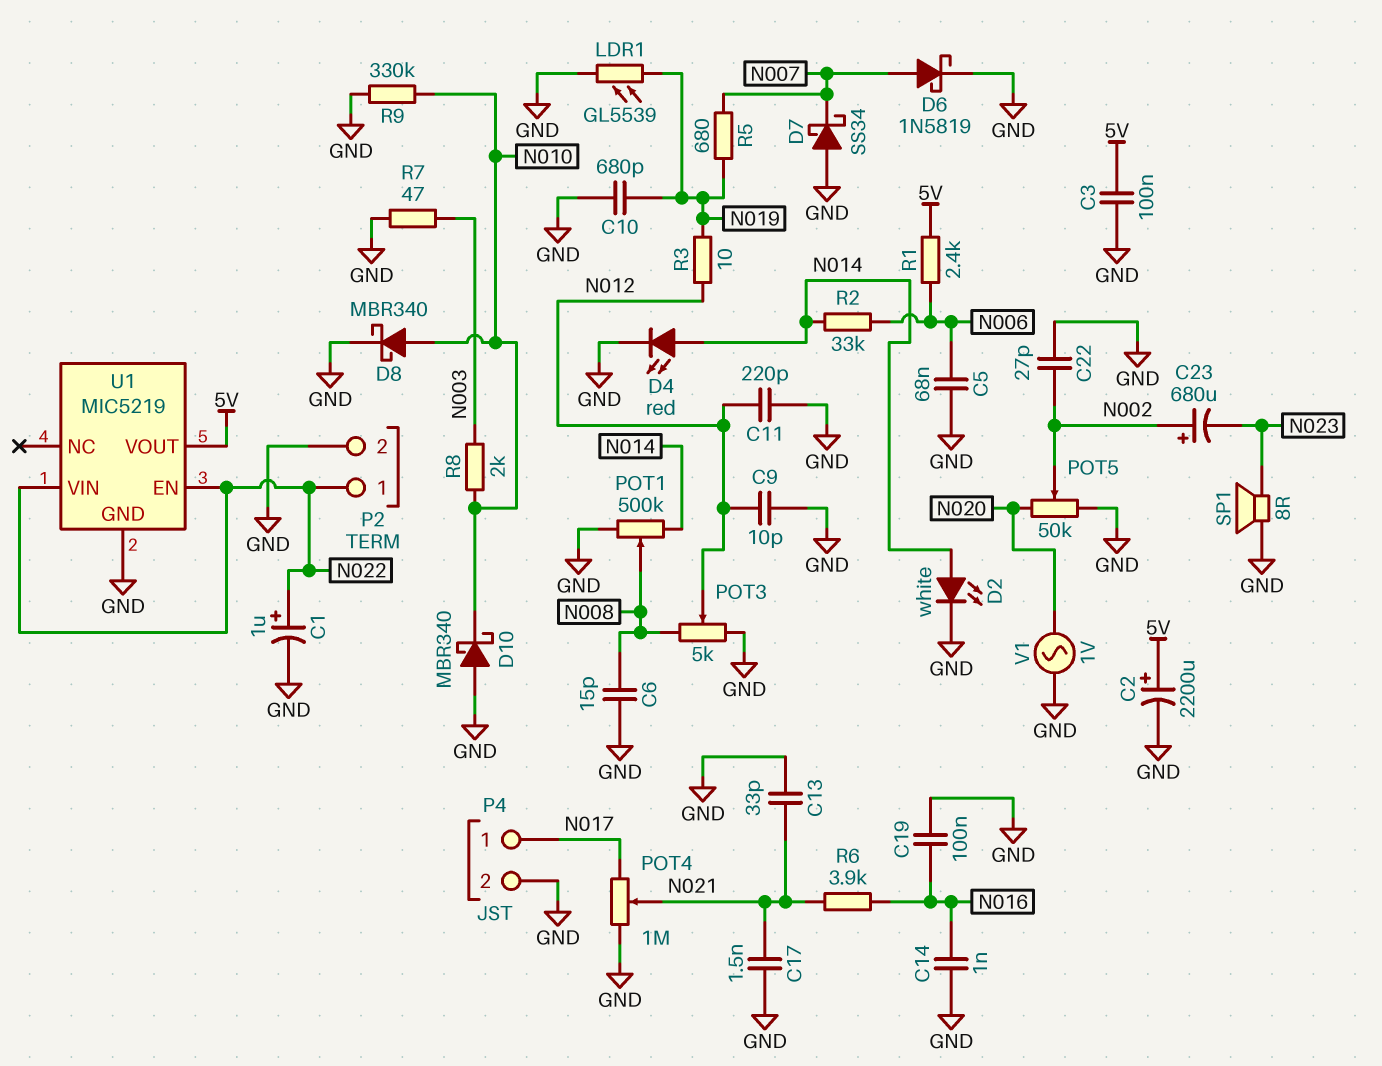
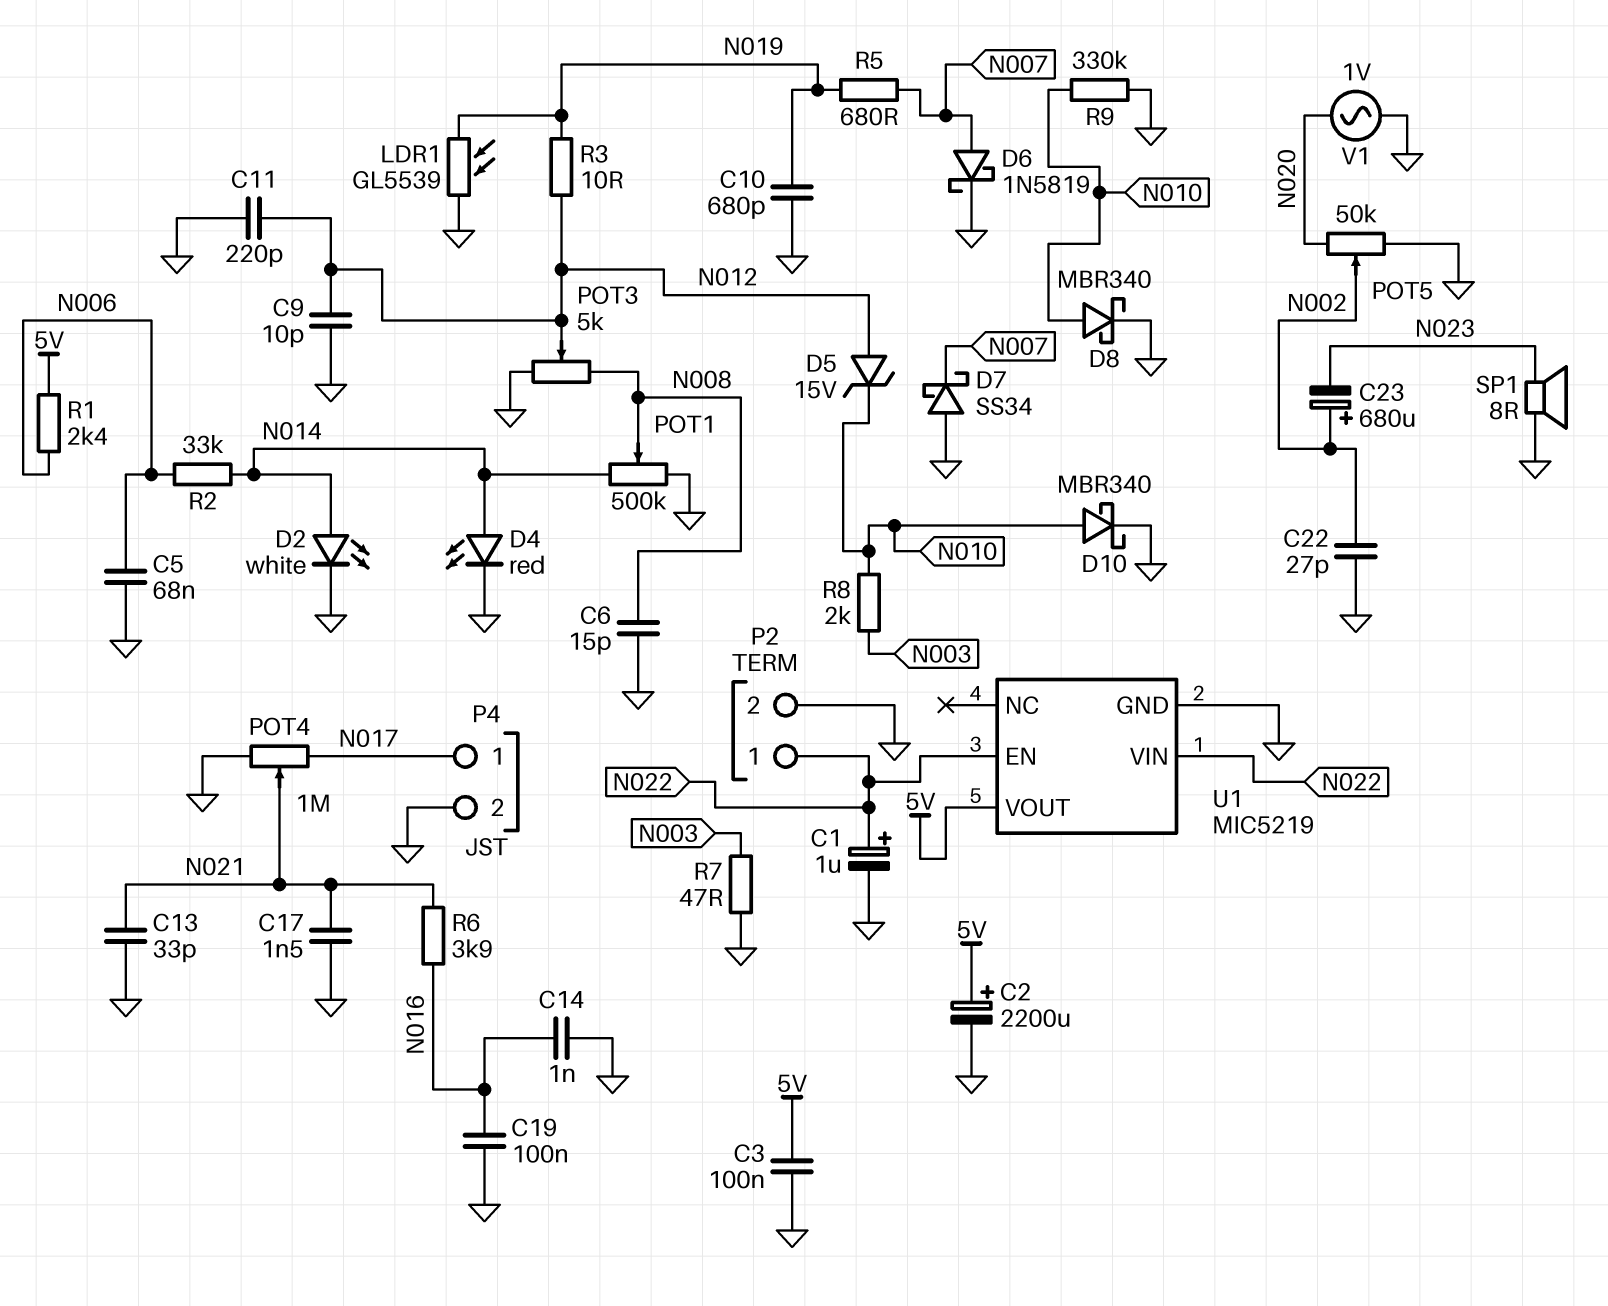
D5: none -> zener 15V (A N012, K N010)
D10: schottky MBR340 (A GND, K N010) -> schottky MBR340 (A N010, K GND)

